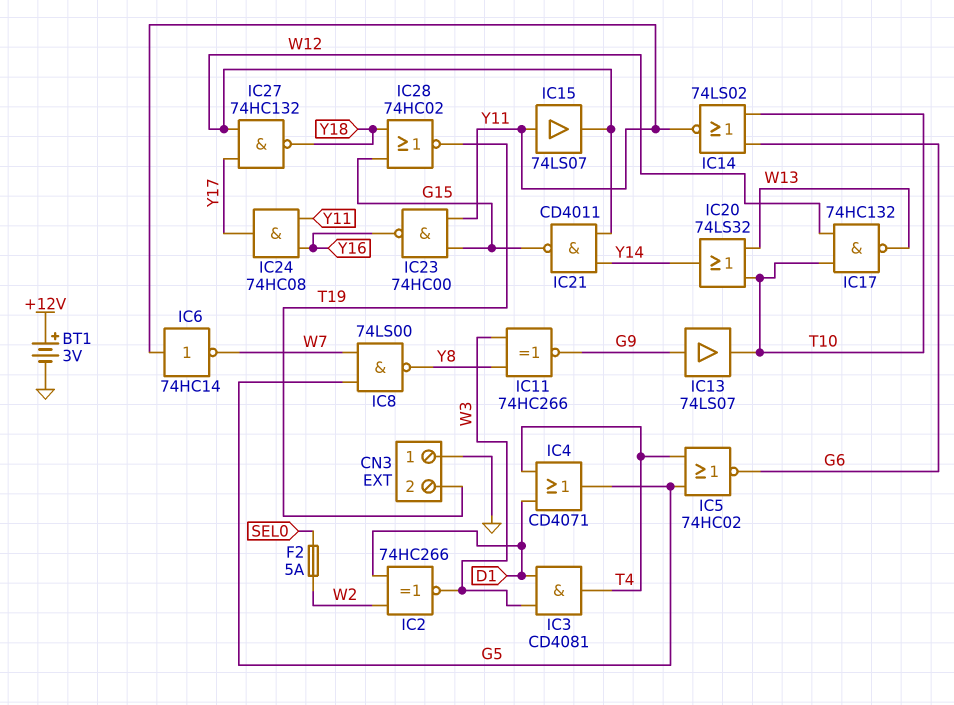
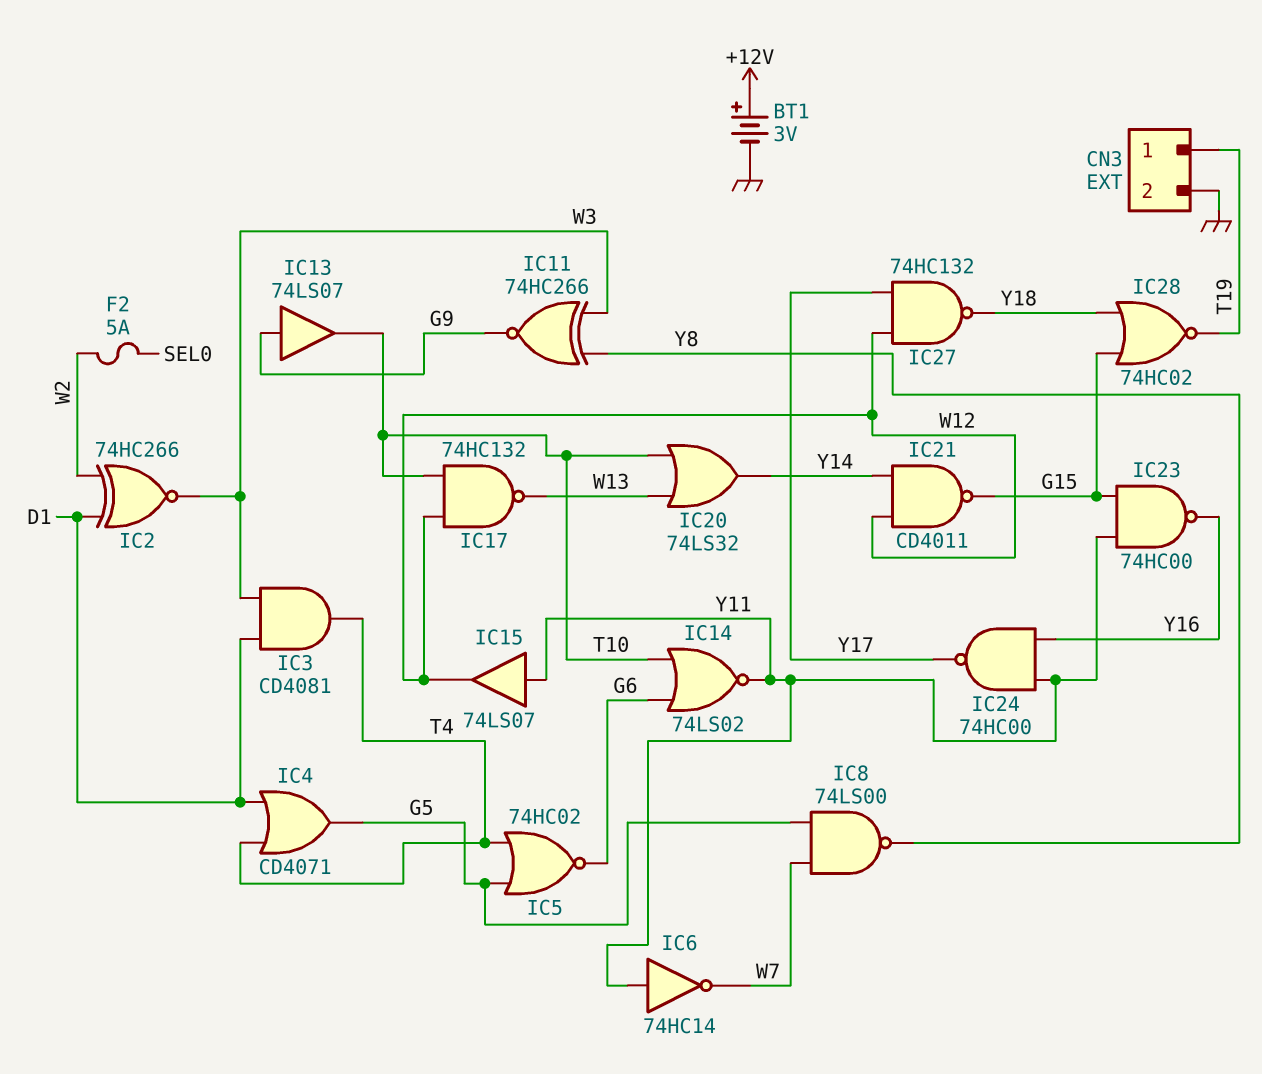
CN3 pin 1: GND -> T19
CN3 pin 2: T19 -> GND
IC24: AND 74HC08 (in Y11, in Y16, out Y17) -> NAND 74HC00 (in Y11, in Y16, out Y17)

